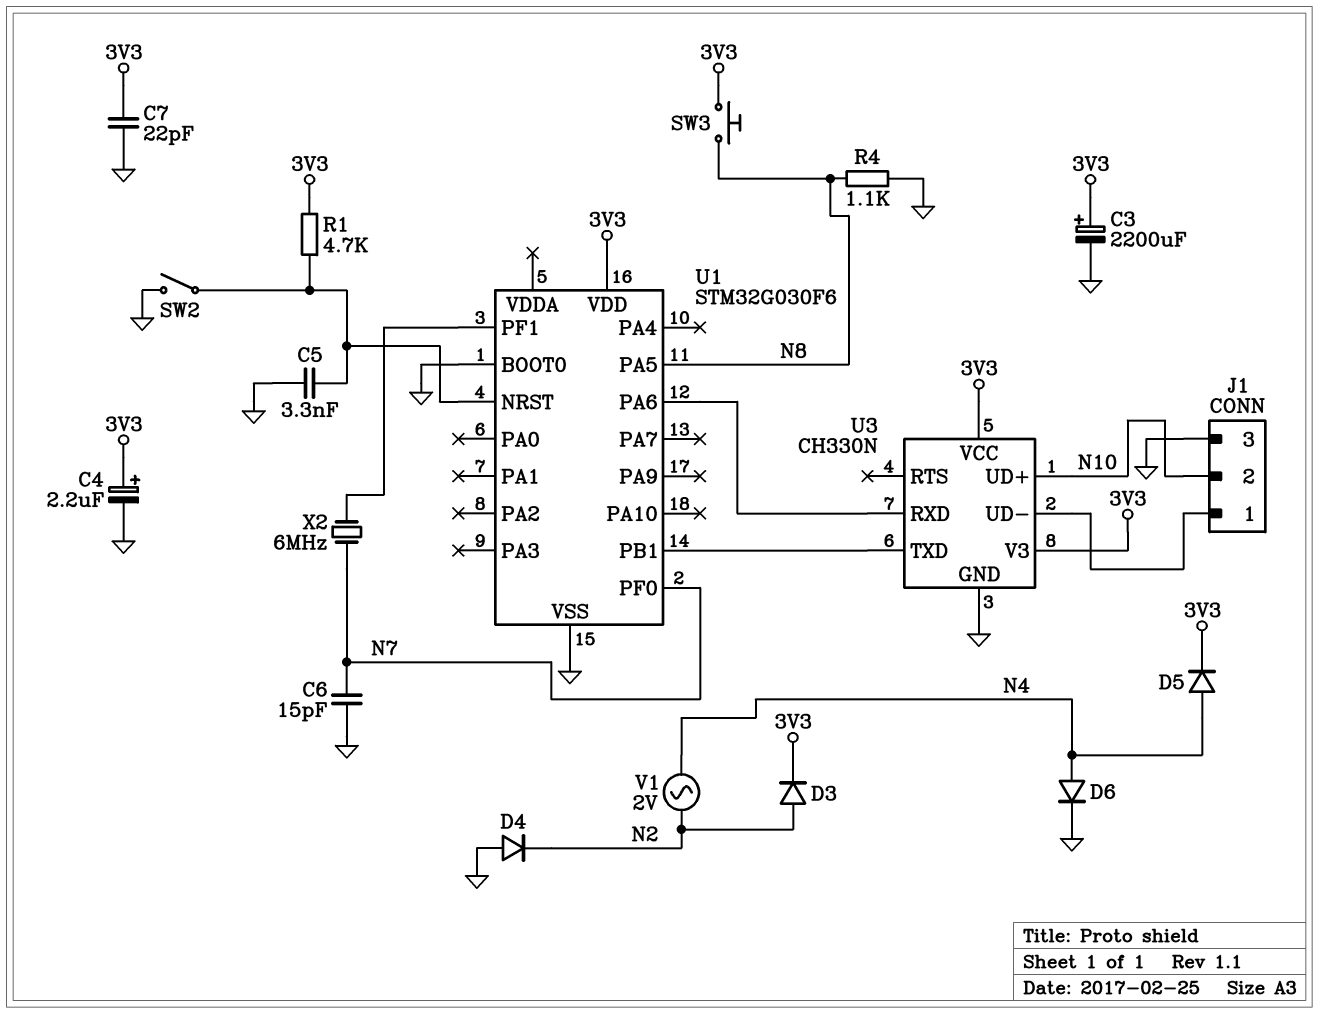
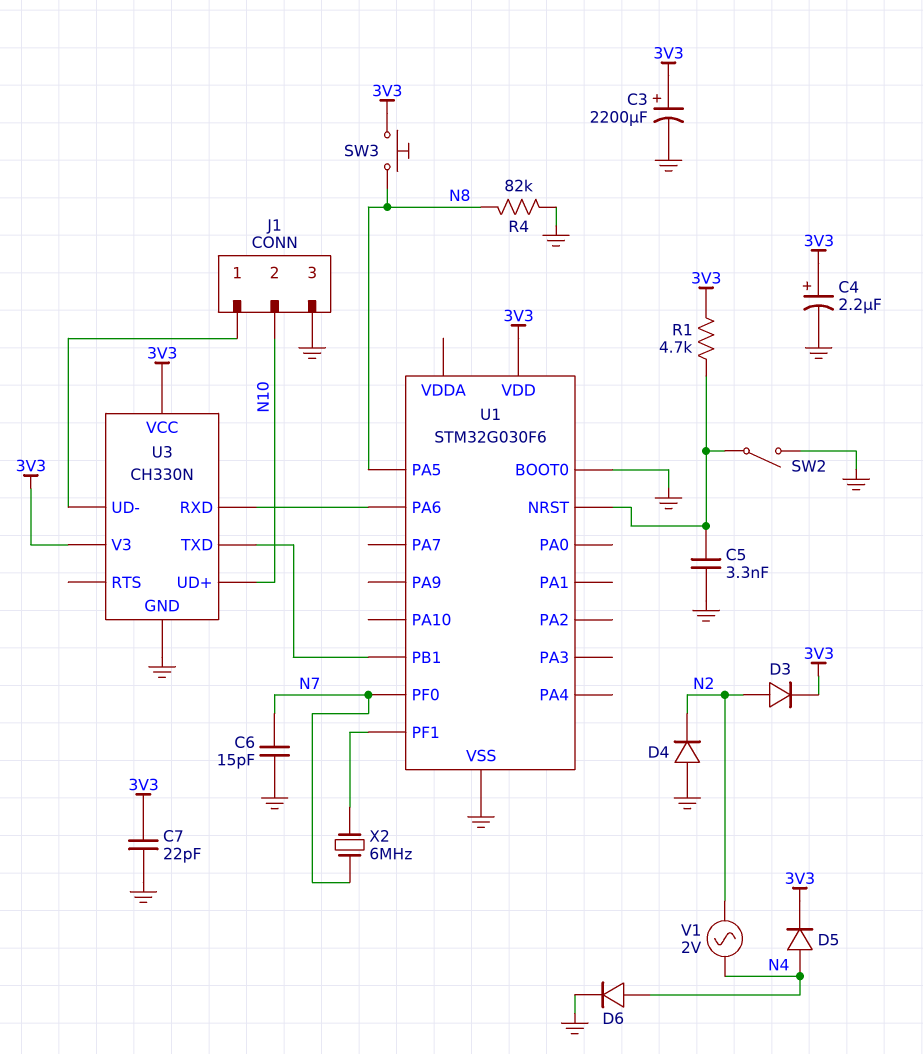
R4: 1.1k (GND, N8) -> 82k (GND, N8)

